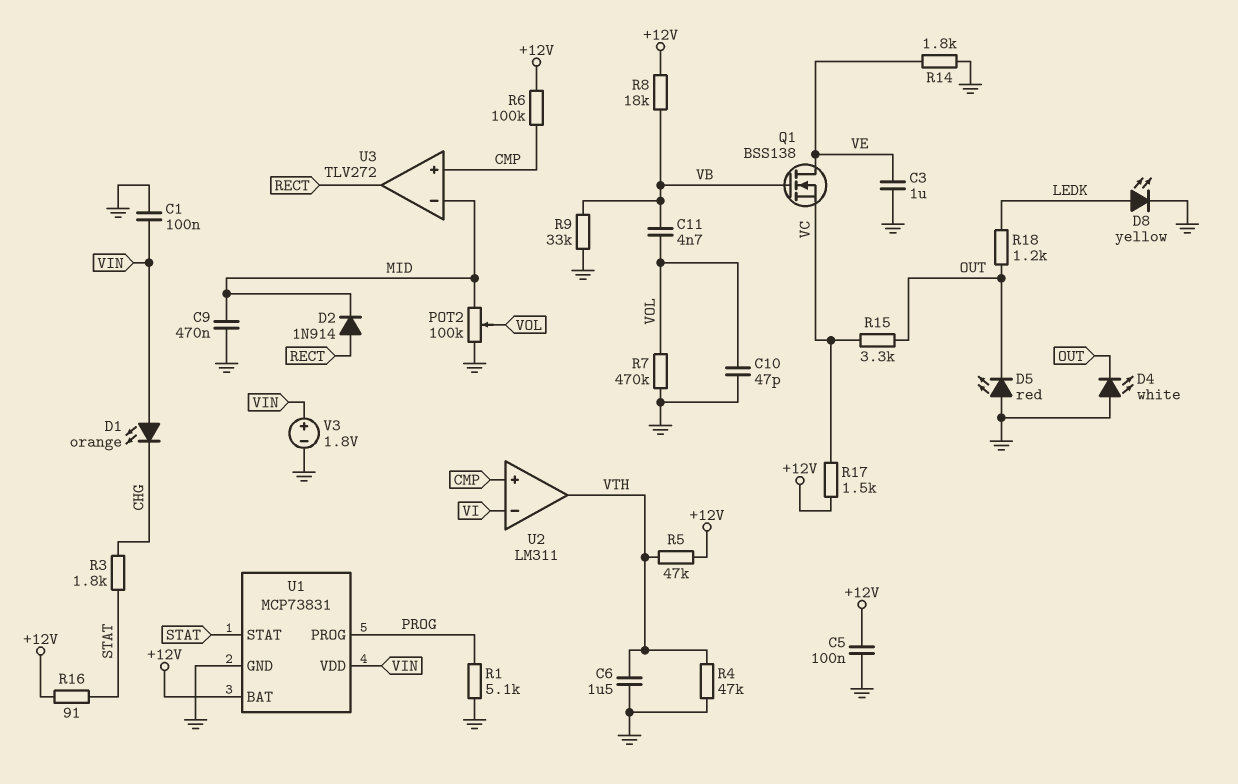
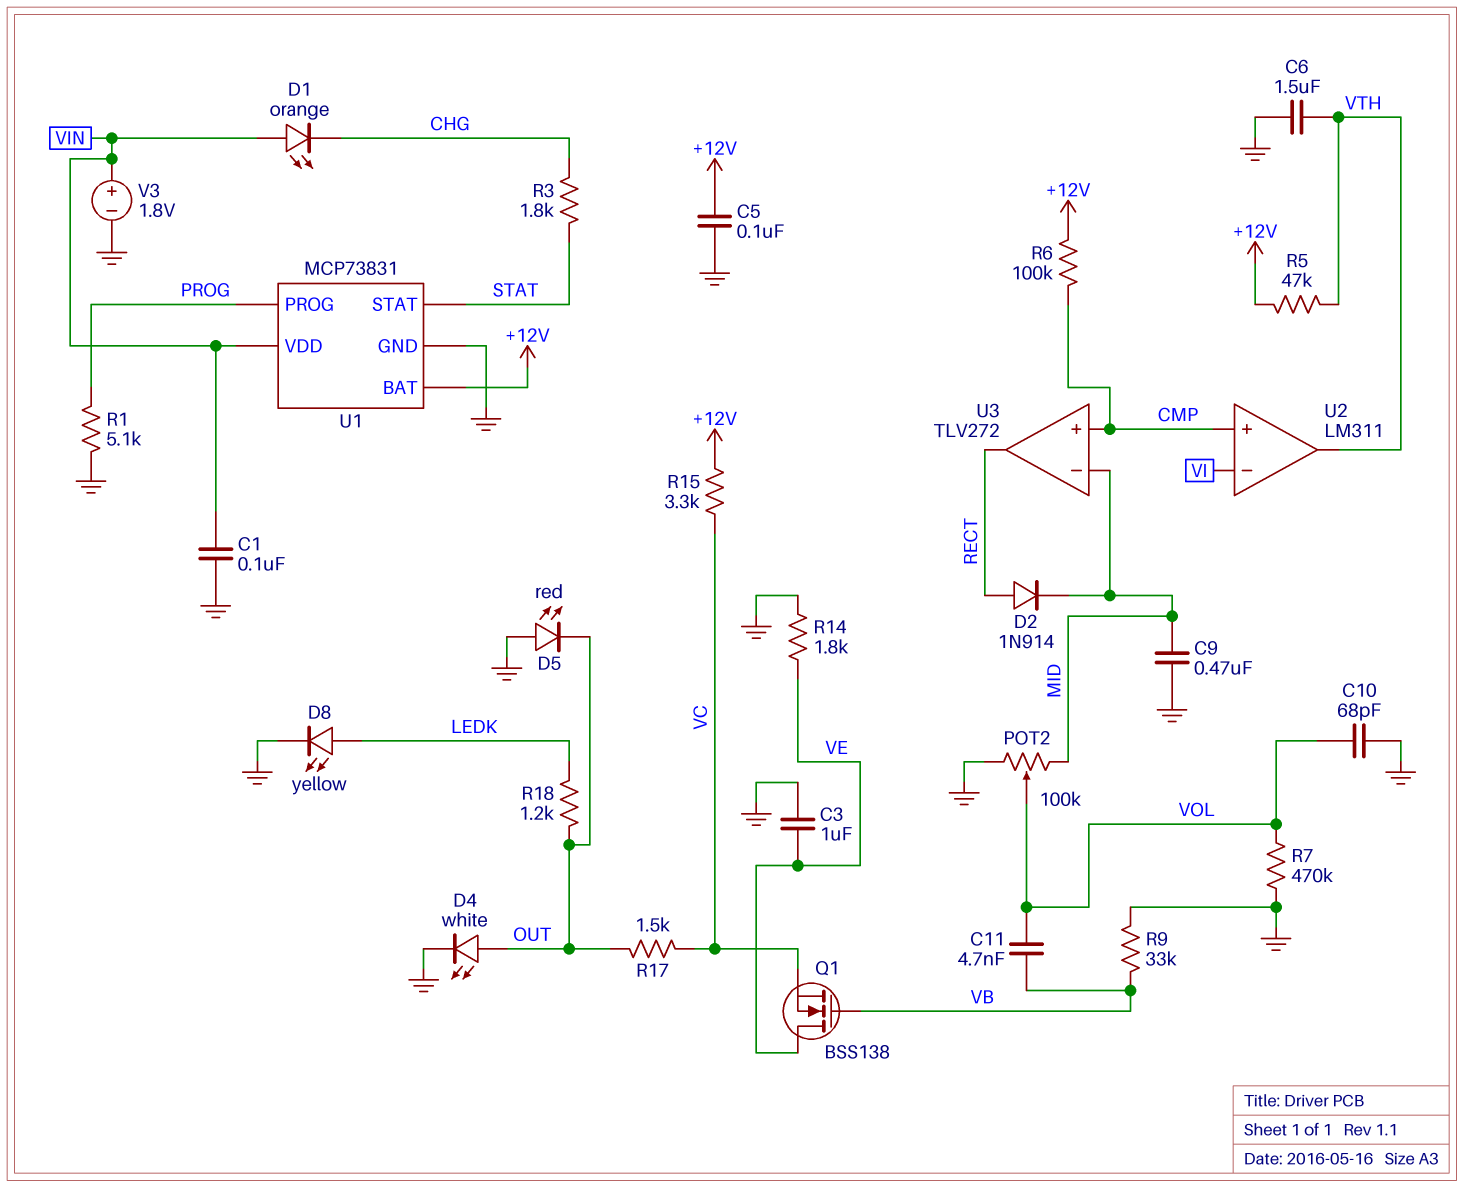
C10: 47pF (GND, VOL) -> 68pF (GND, VOL)
D4: LED white (A GND, K OUT) -> LED white (A OUT, K GND)
R4: 47k (GND, VTH) -> none
R8: 18k (+12V, VB) -> none
R15: 3.3k (OUT, VC) -> 3.3k (+12V, VC)
R16: 91 (+12V, STAT) -> none
R17: 1.5k (+12V, VC) -> 1.5k (OUT, VC)

